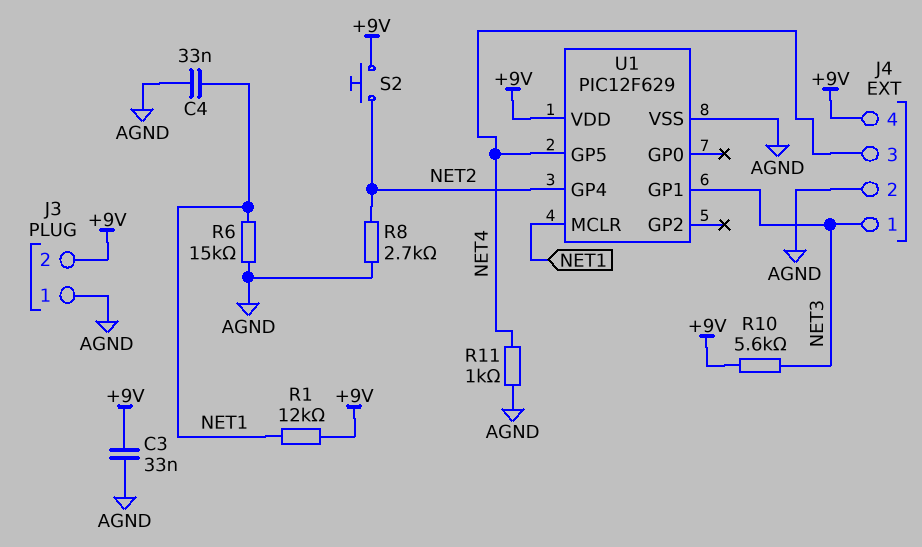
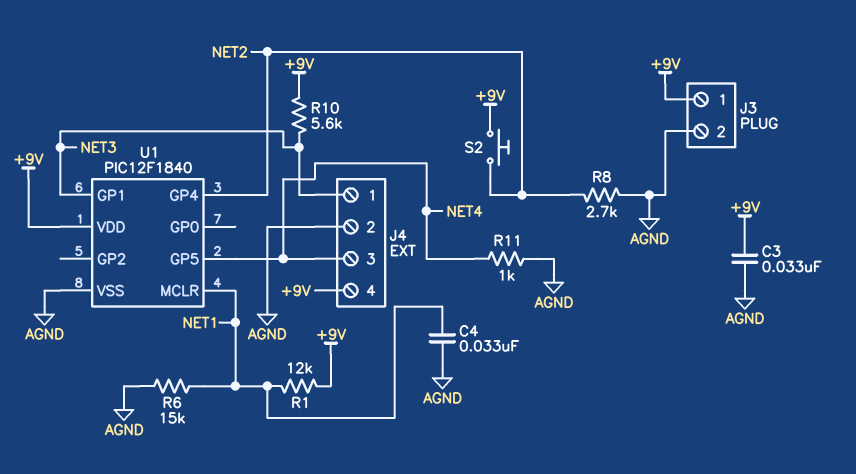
J3 pin 1: AGND -> +9V
J3 pin 2: +9V -> AGND
U1: PIC12F629 -> PIC12F1840

